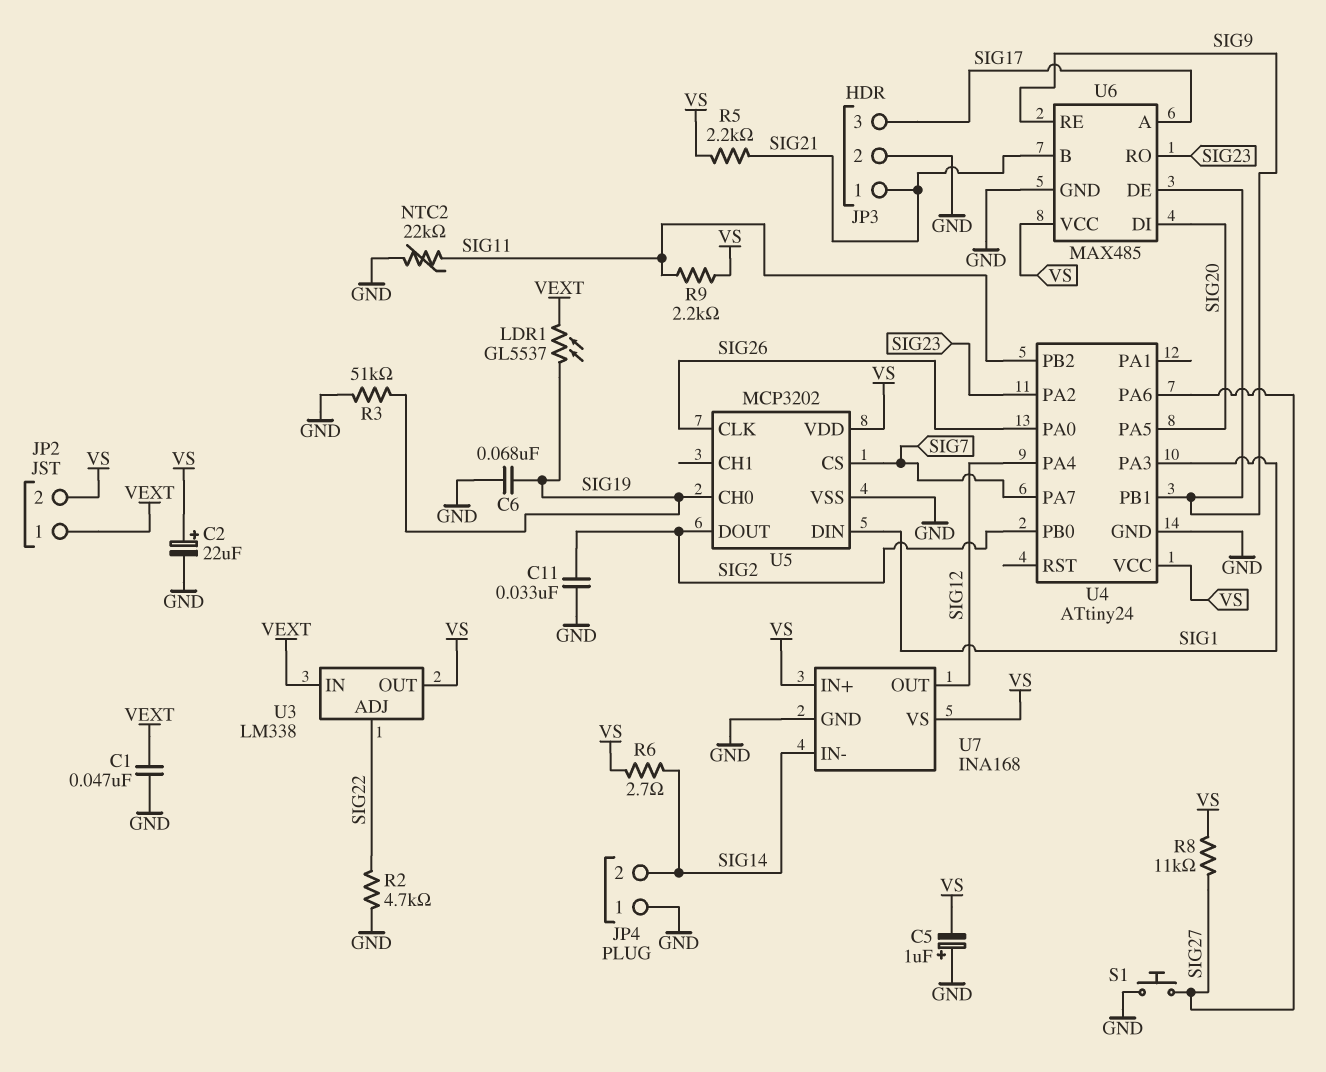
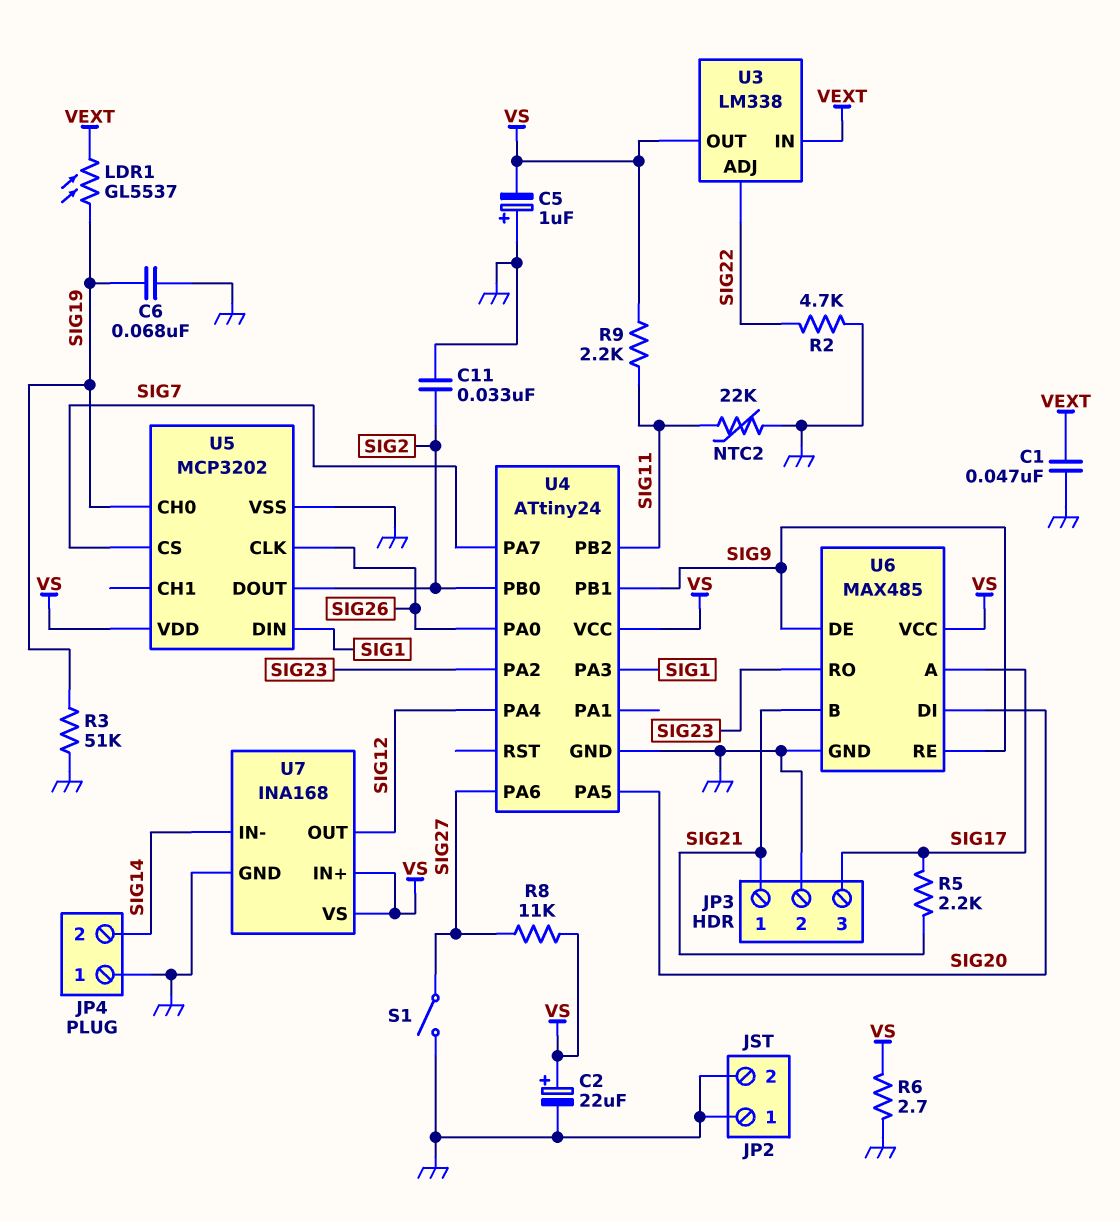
JP2 pin 1: VEXT -> GND
JP2 pin 2: VS -> GND
R5: 2.2k (SIG21, VS) -> 2.2k (SIG17, SIG21)
R6: 2.7 (SIG14, VS) -> 2.7 (GND, VS)
S1: button (GND, SIG27) -> switch (GND, SIG27)

